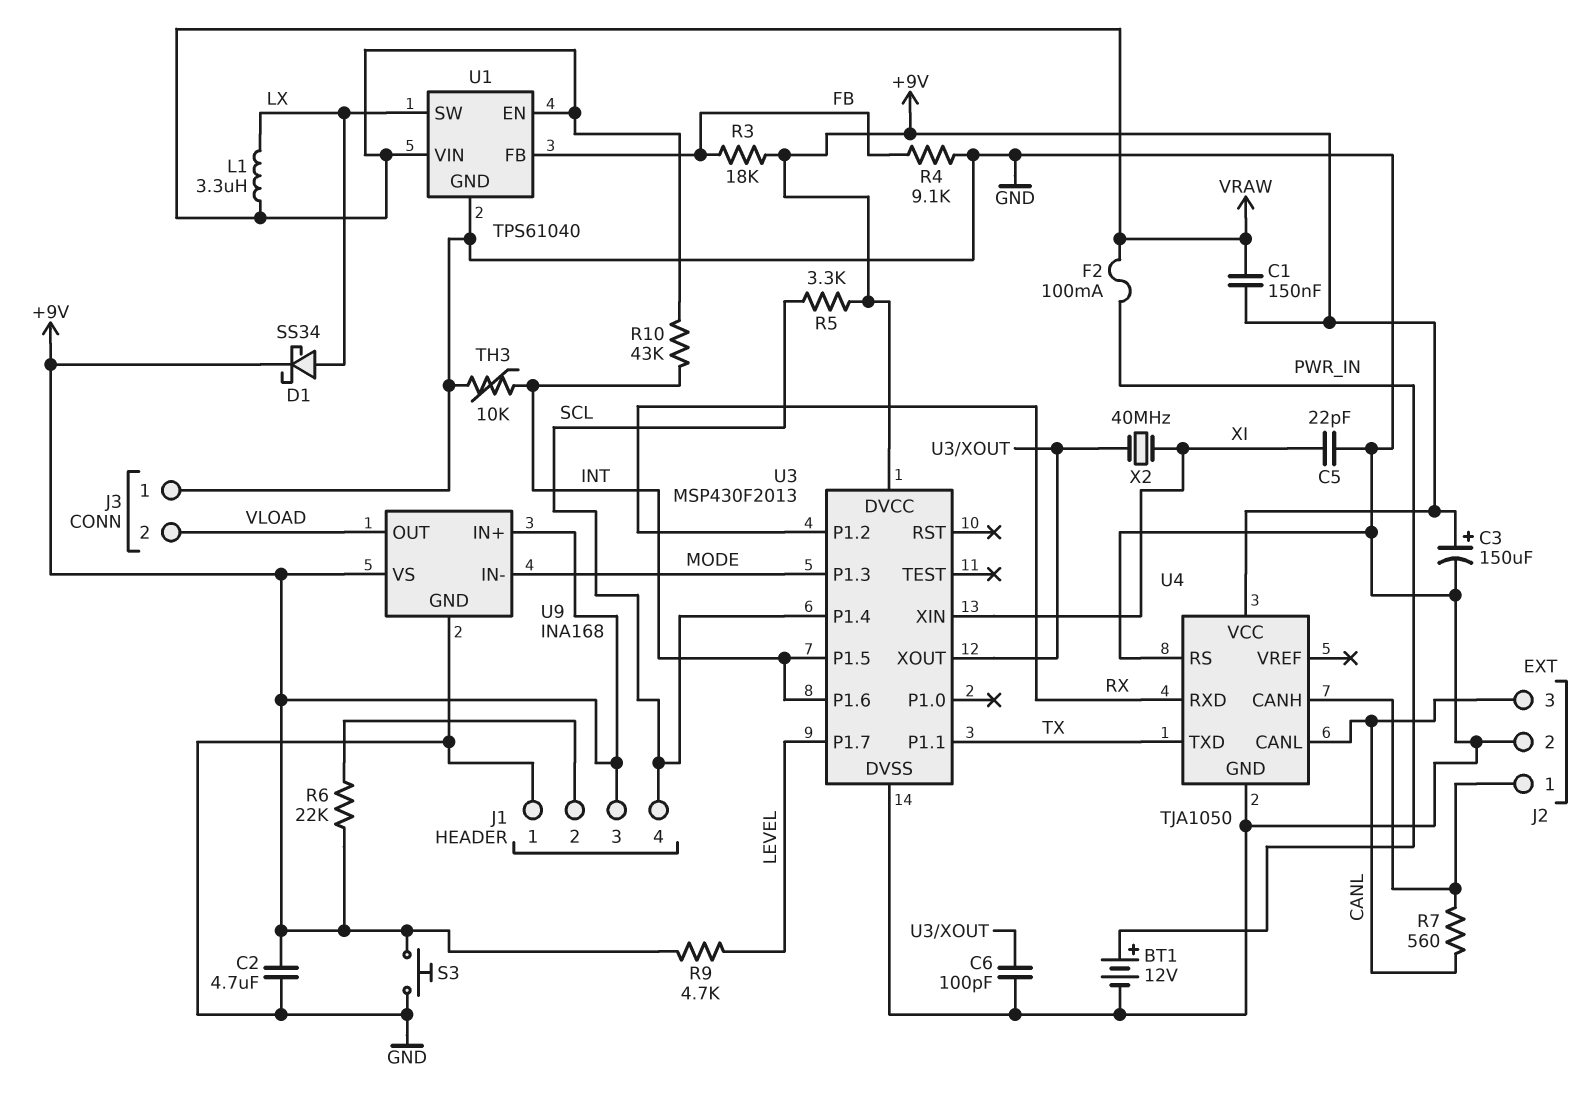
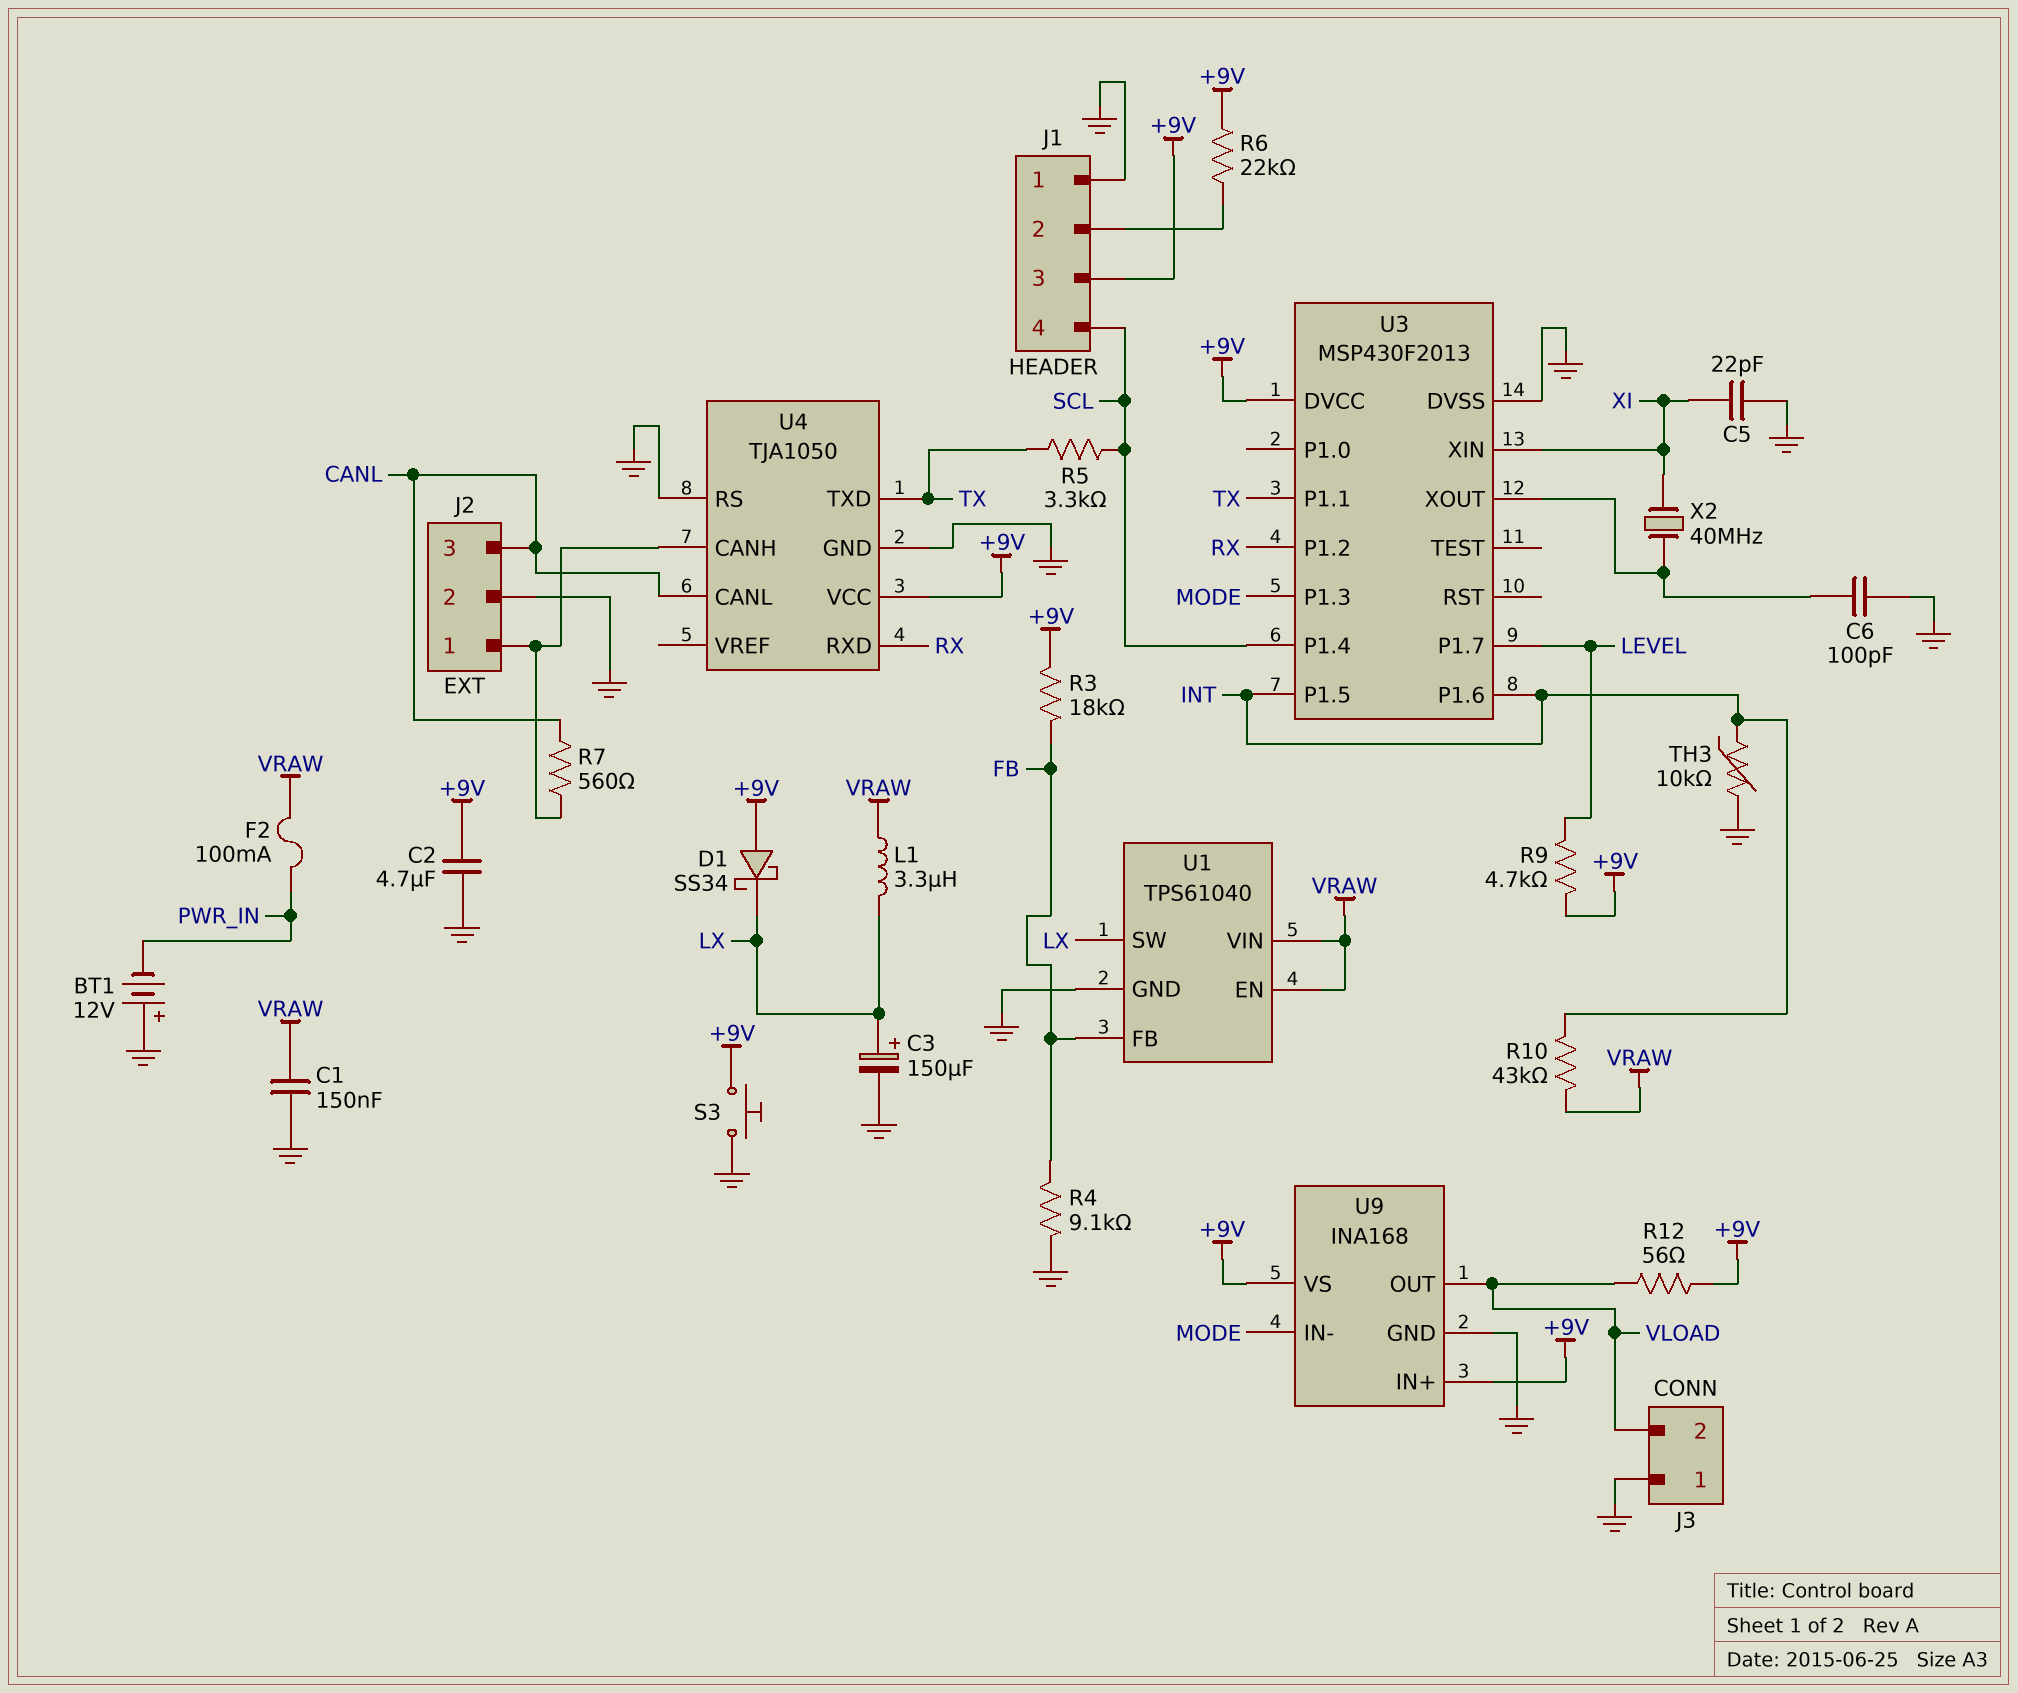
BT1: 12V (plus PWR_IN, minus GND) -> 12V (plus GND, minus PWR_IN)
C1: 150nF (+9V, VRAW) -> 150nF (GND, VRAW)
C3: 150uF (plus +9V, minus GND) -> 150uF (plus LX, minus GND)
D1: schottky SS34 (A LX, K +9V) -> schottky SS34 (A +9V, K LX)
R5: 3.3k (+9V, SCL) -> 3.3k (SCL, TX)
R12: none -> 56 (+9V, VLOAD)

